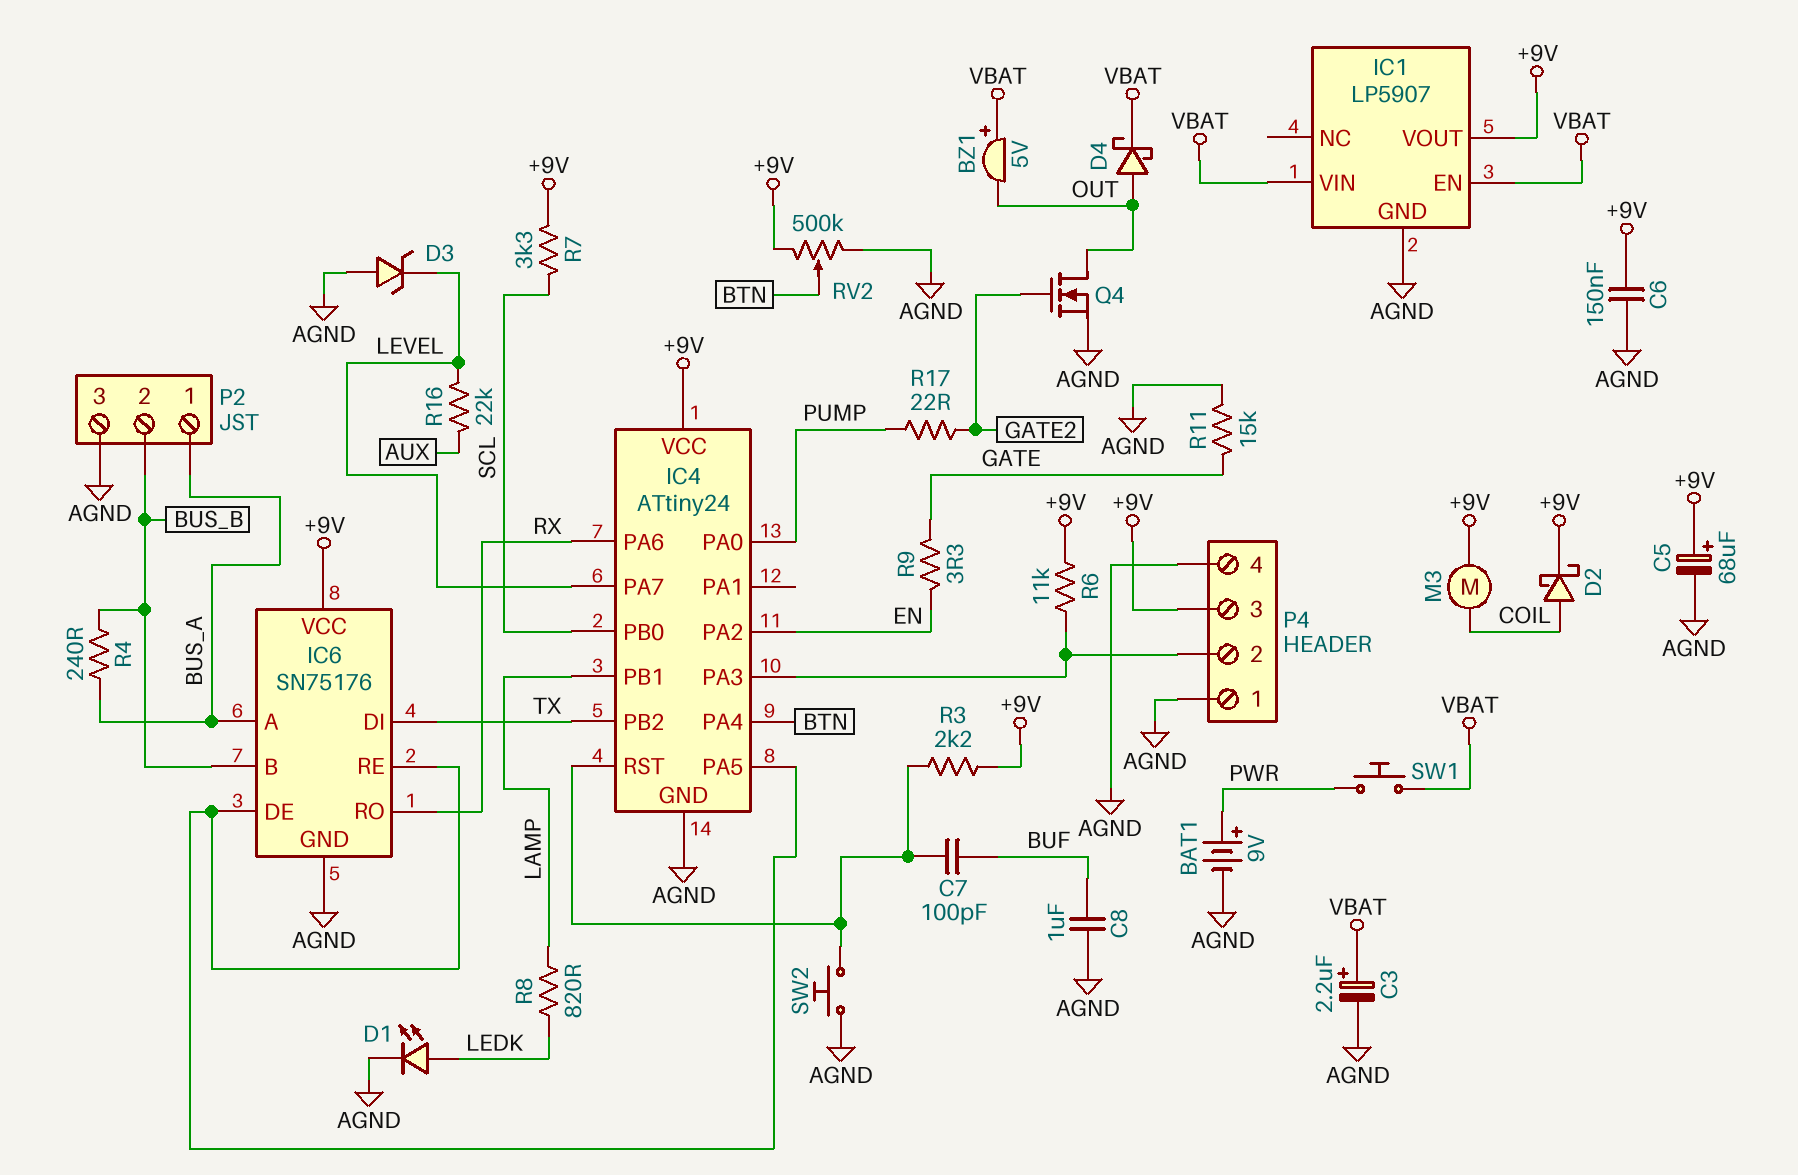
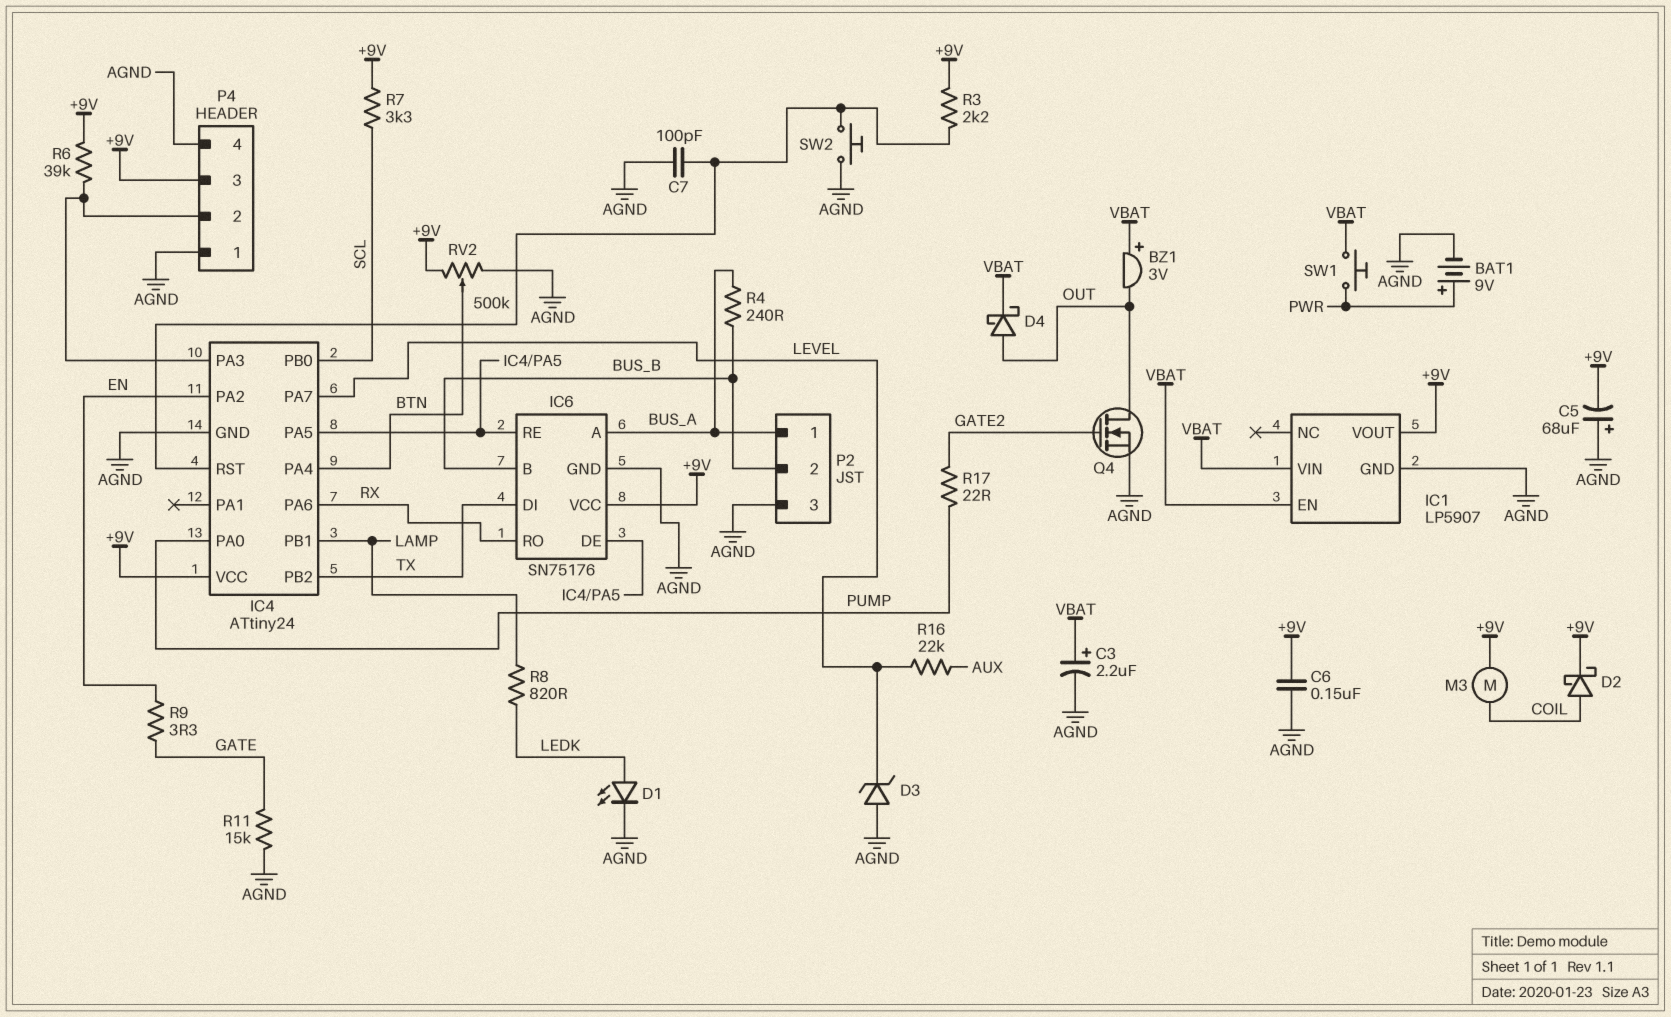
BZ1: buzzer 5V (plus VBAT, minus OUT) -> buzzer 3V (plus VBAT, minus OUT)
C5: 68uF (plus +9V, minus AGND) -> 68uF (plus AGND, minus +9V)
C7: 100pF (BUF, IC4/RST) -> 100pF (AGND, IC4/RST)
C8: 1uF (AGND, BUF) -> none
R6: 11k (+9V, IC4/PA3) -> 39k (+9V, IC4/PA3)

